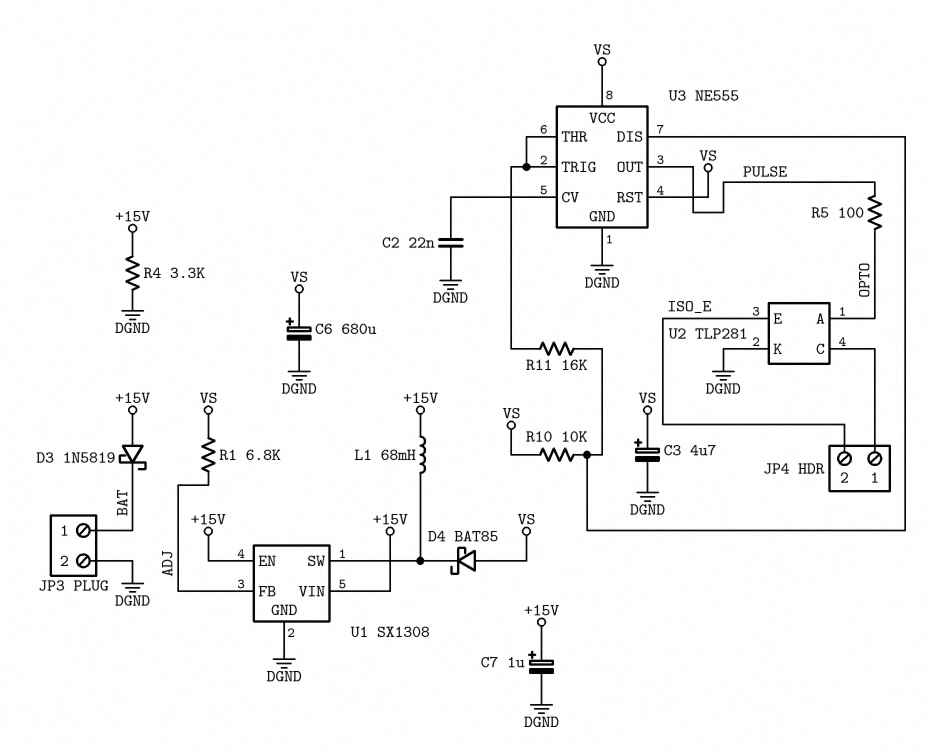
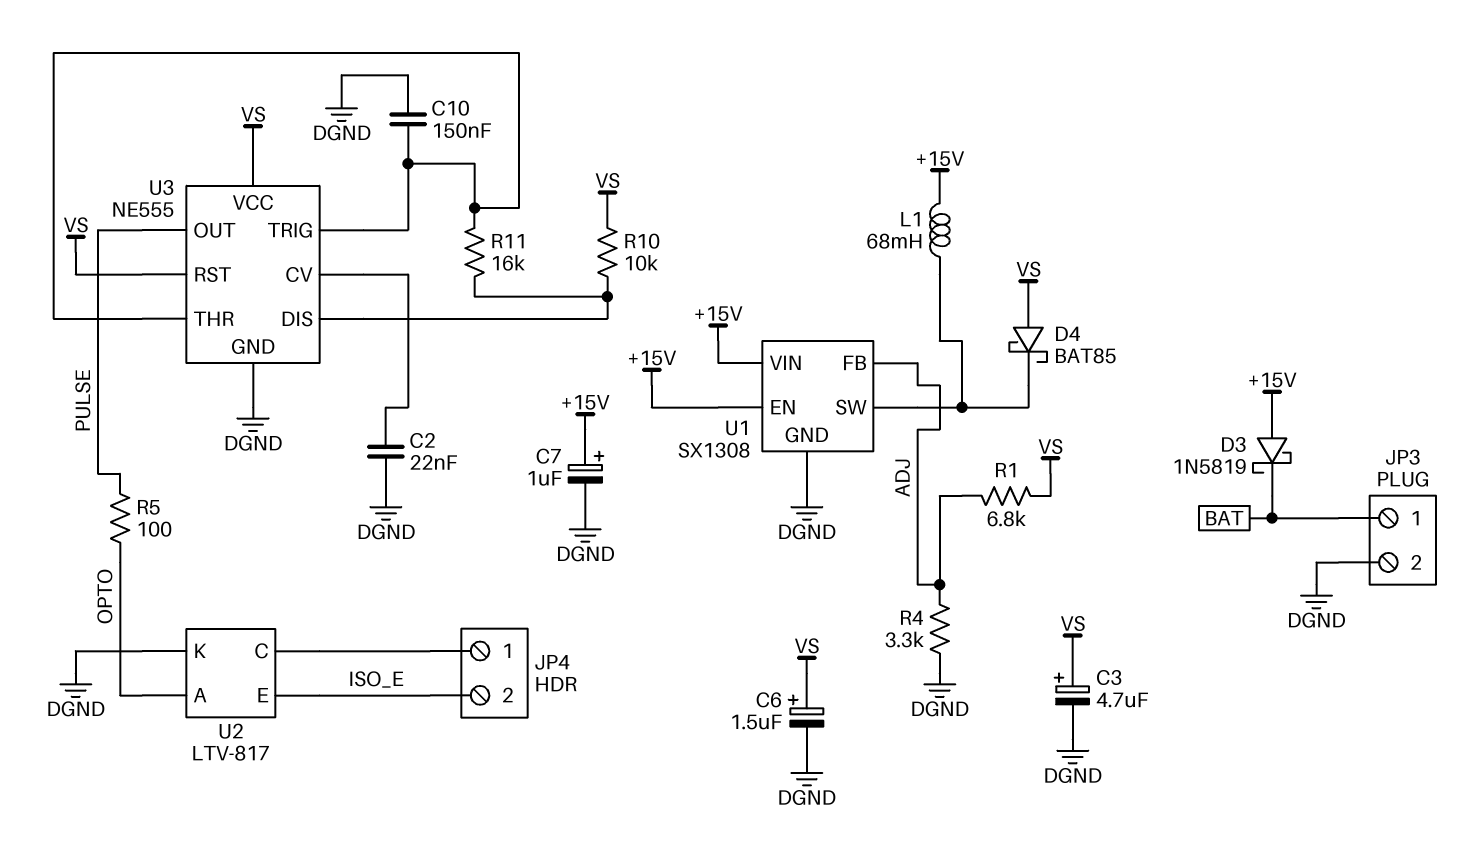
C6: 680uF (plus VS, minus DGND) -> 1.5uF (plus VS, minus DGND)
C10: none -> 150nF (DGND, U3/THR)
R4: 3.3k (+15V, DGND) -> 3.3k (ADJ, DGND)
U2: TLP281 -> LTV-817

